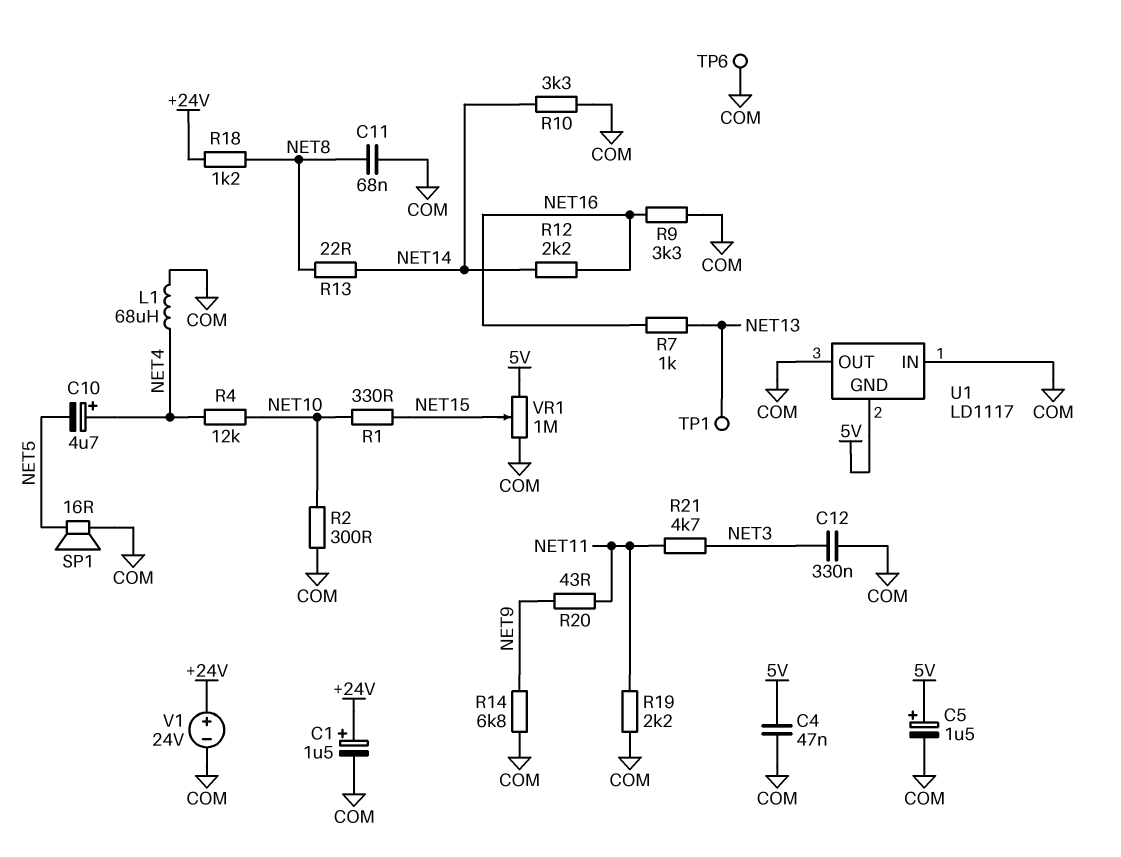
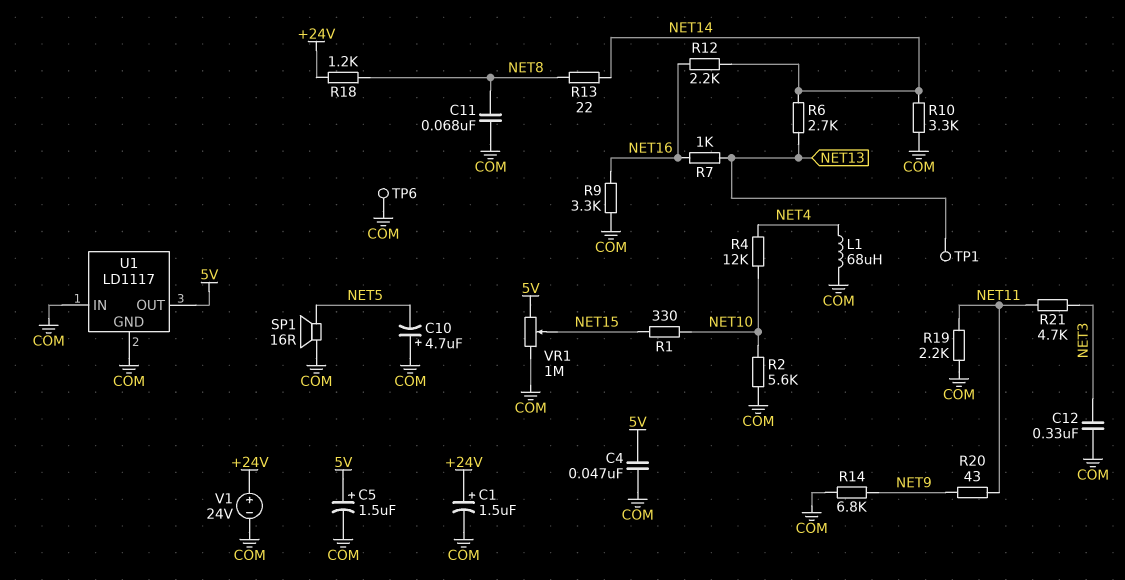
C10: 4.7uF (plus NET4, minus NET5) -> 4.7uF (plus COM, minus NET5)
R2: 300 (COM, NET10) -> 5.6k (COM, NET10)
R6: none -> 2.7k (NET13, NET14)
U1 pin GND: 5V -> COM
U1 pin OUT: COM -> 5V

